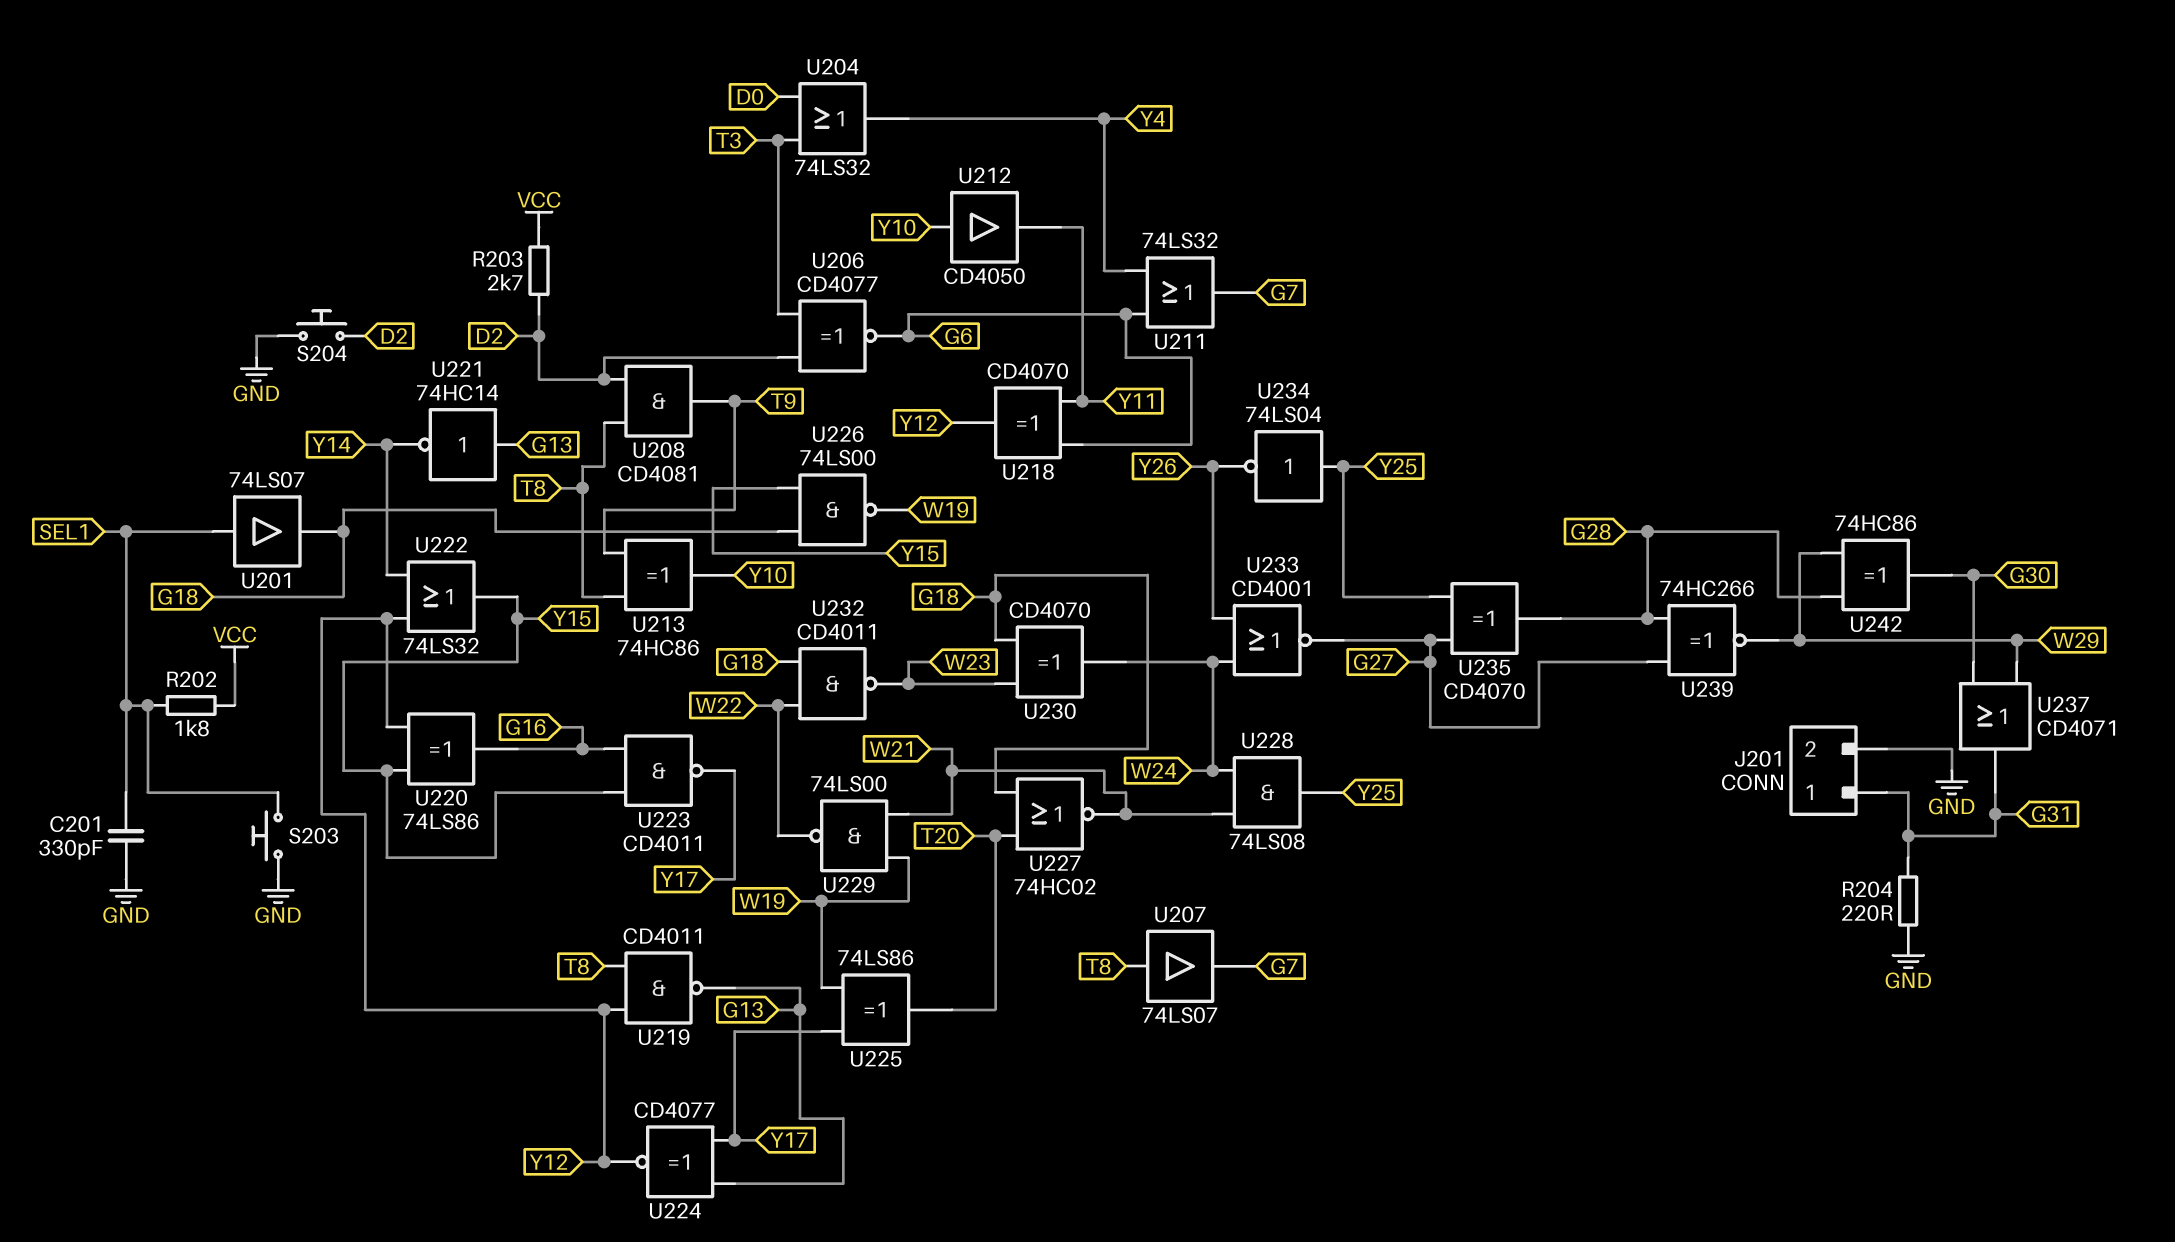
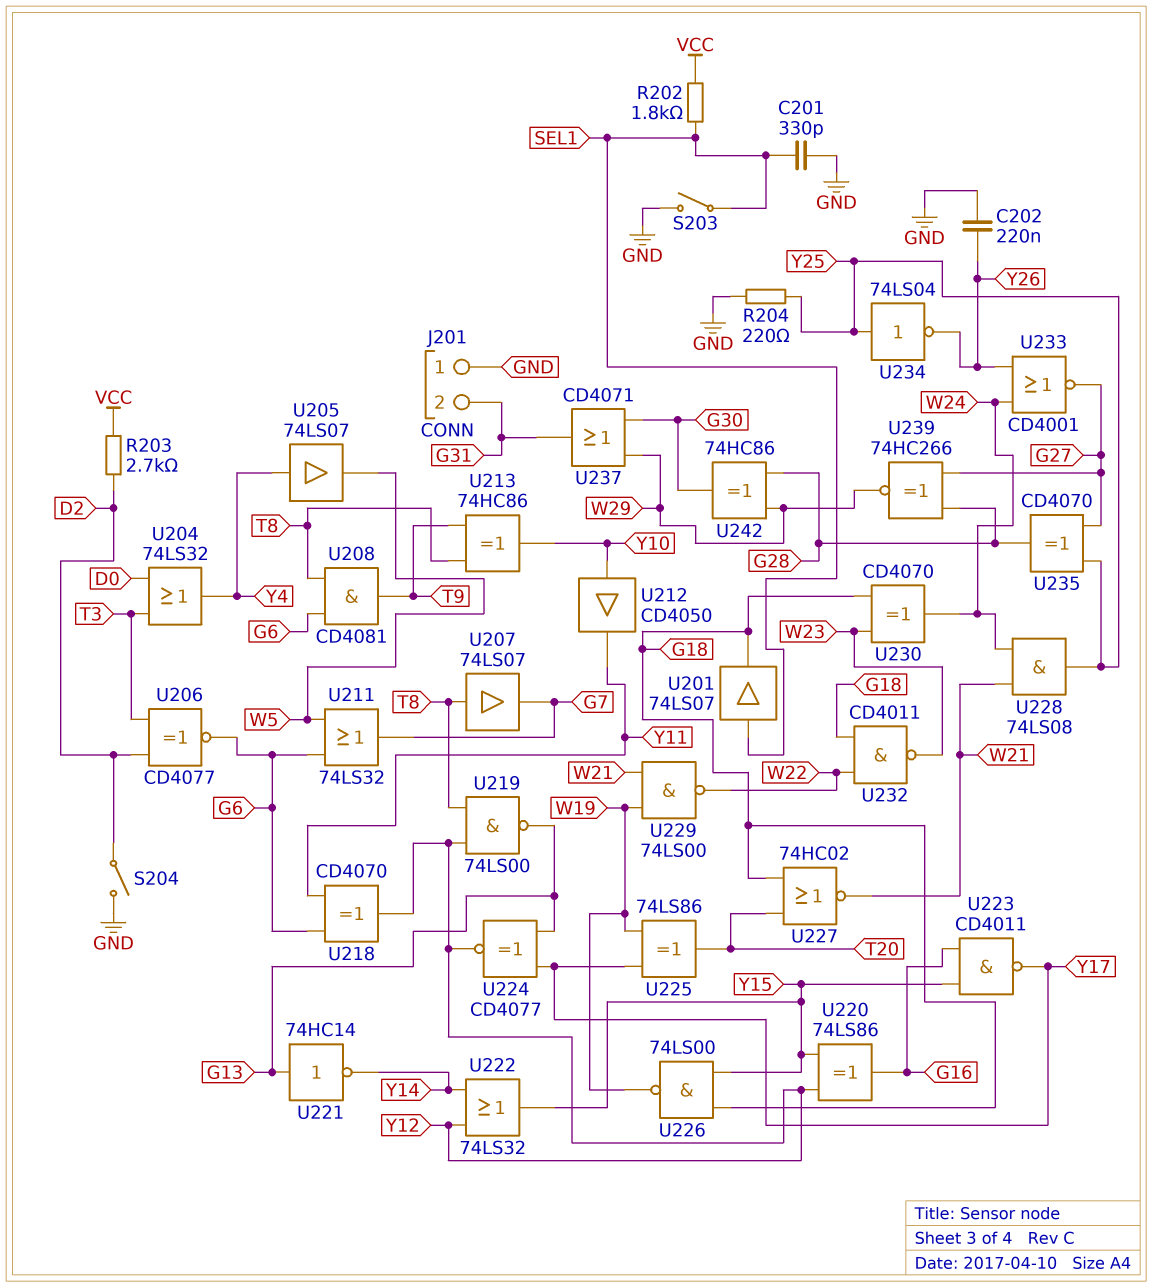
C202: none -> 220nF (GND, Y26)
J201 pin 1: G31 -> GND
J201 pin 2: GND -> G31
R204: 220 (G31, GND) -> 220 (GND, Y25)
S203: button (GND, SEL1) -> switch (GND, SEL1)
S204: button (D2, GND) -> switch (D2, GND)
U205: none -> buffer 74LS07 (in Y4, out W5)
U208: AND CD4081 (in D2, in T8, out T9) -> AND CD4081 (in G6, in T8, out T9)
U211: OR 74LS32 (in G6, in Y4, out G7) -> OR 74LS32 (in G6, in W5, out G7)
U219: NAND CD4011 (in T8, in Y12, out G13) -> NAND 74LS00 (in T8, in Y12, out G13)

